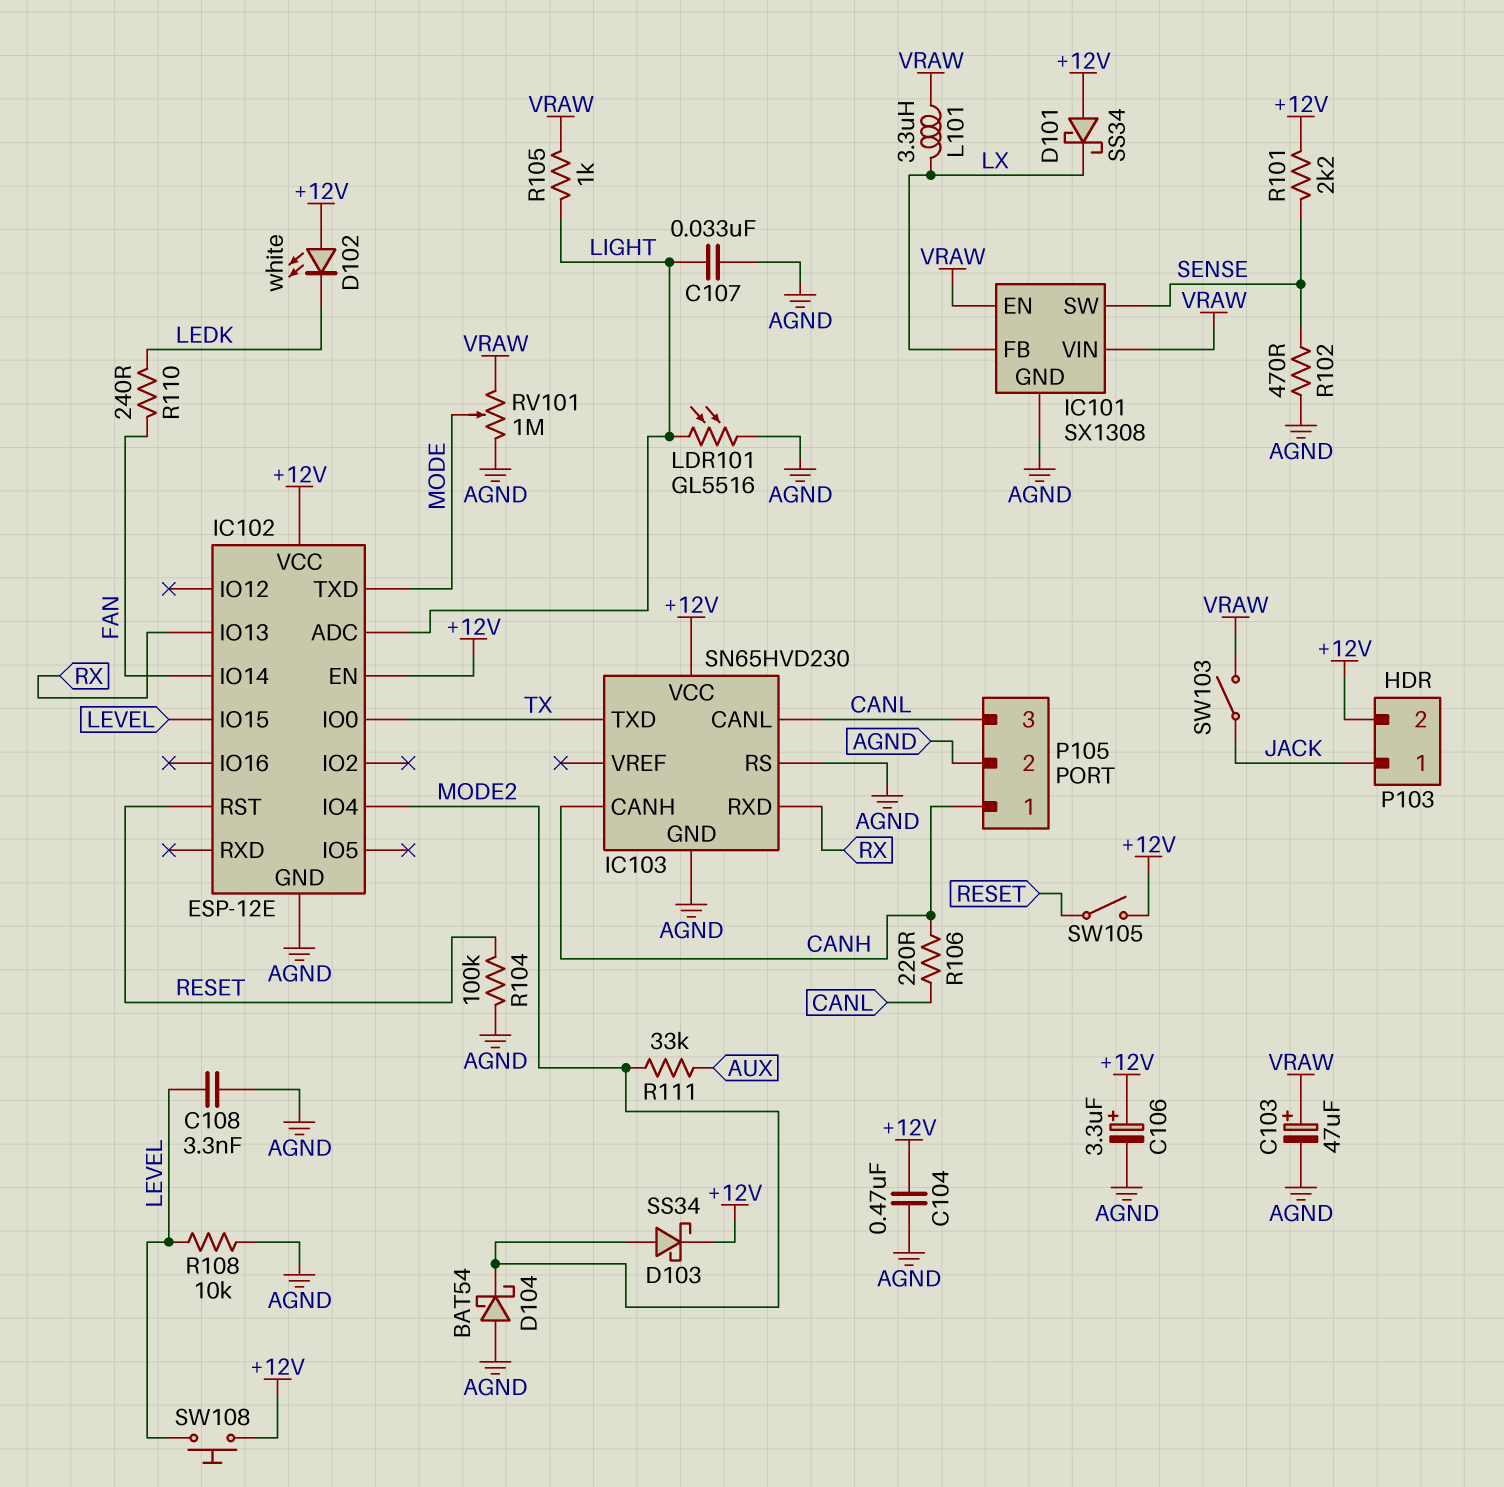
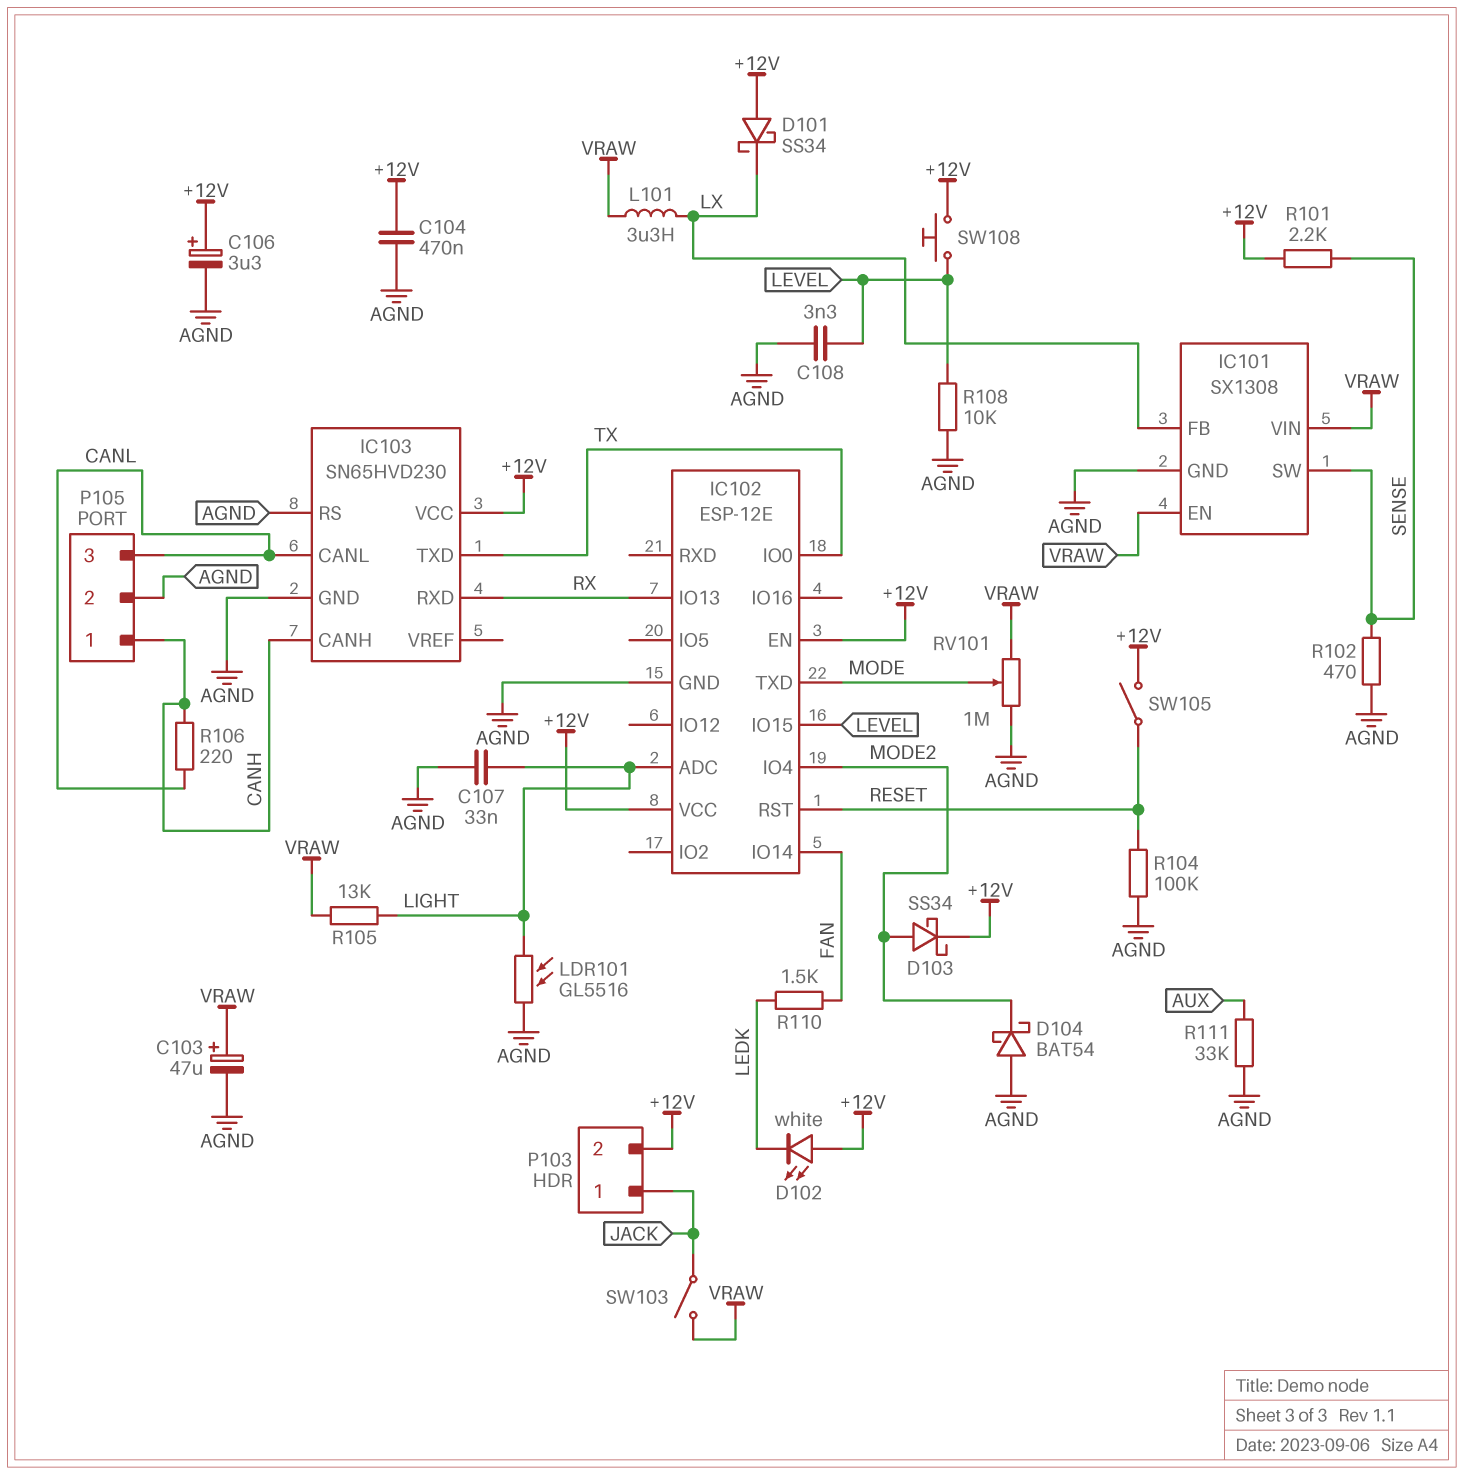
R105: 1k (LIGHT, VRAW) -> 13k (LIGHT, VRAW)
R110: 240 (FAN, LEDK) -> 1.5k (FAN, LEDK)
R111: 33k (AUX, MODE2) -> 33k (AGND, AUX)

